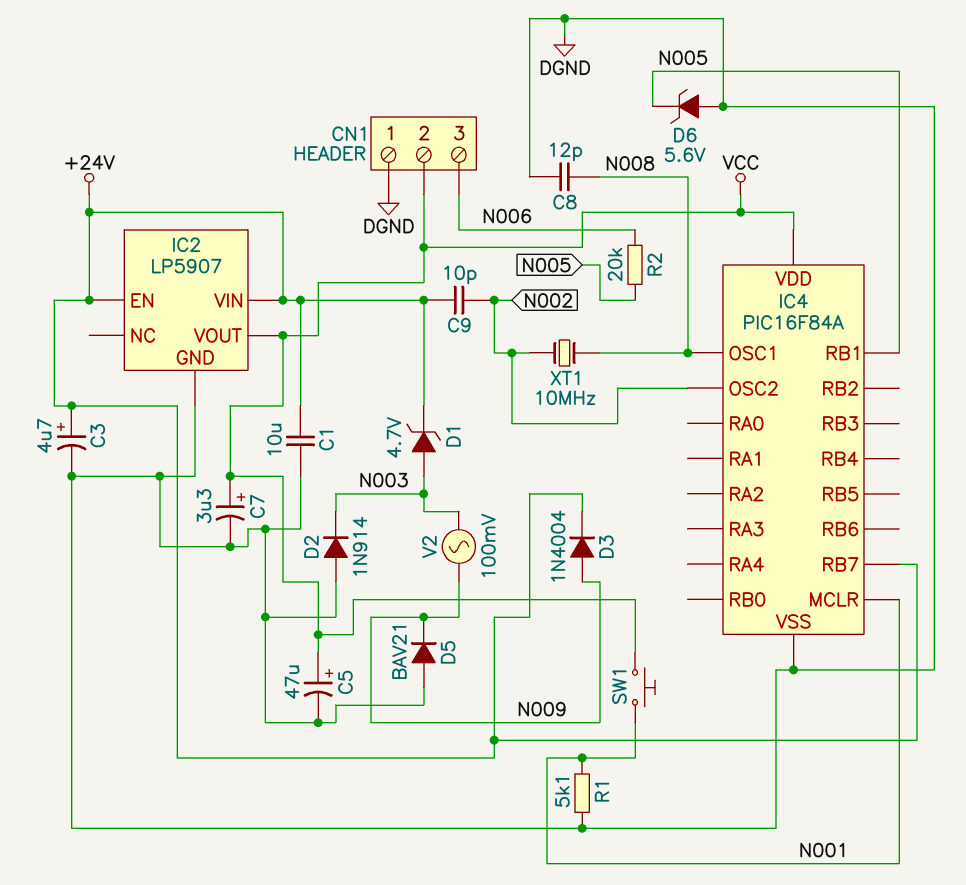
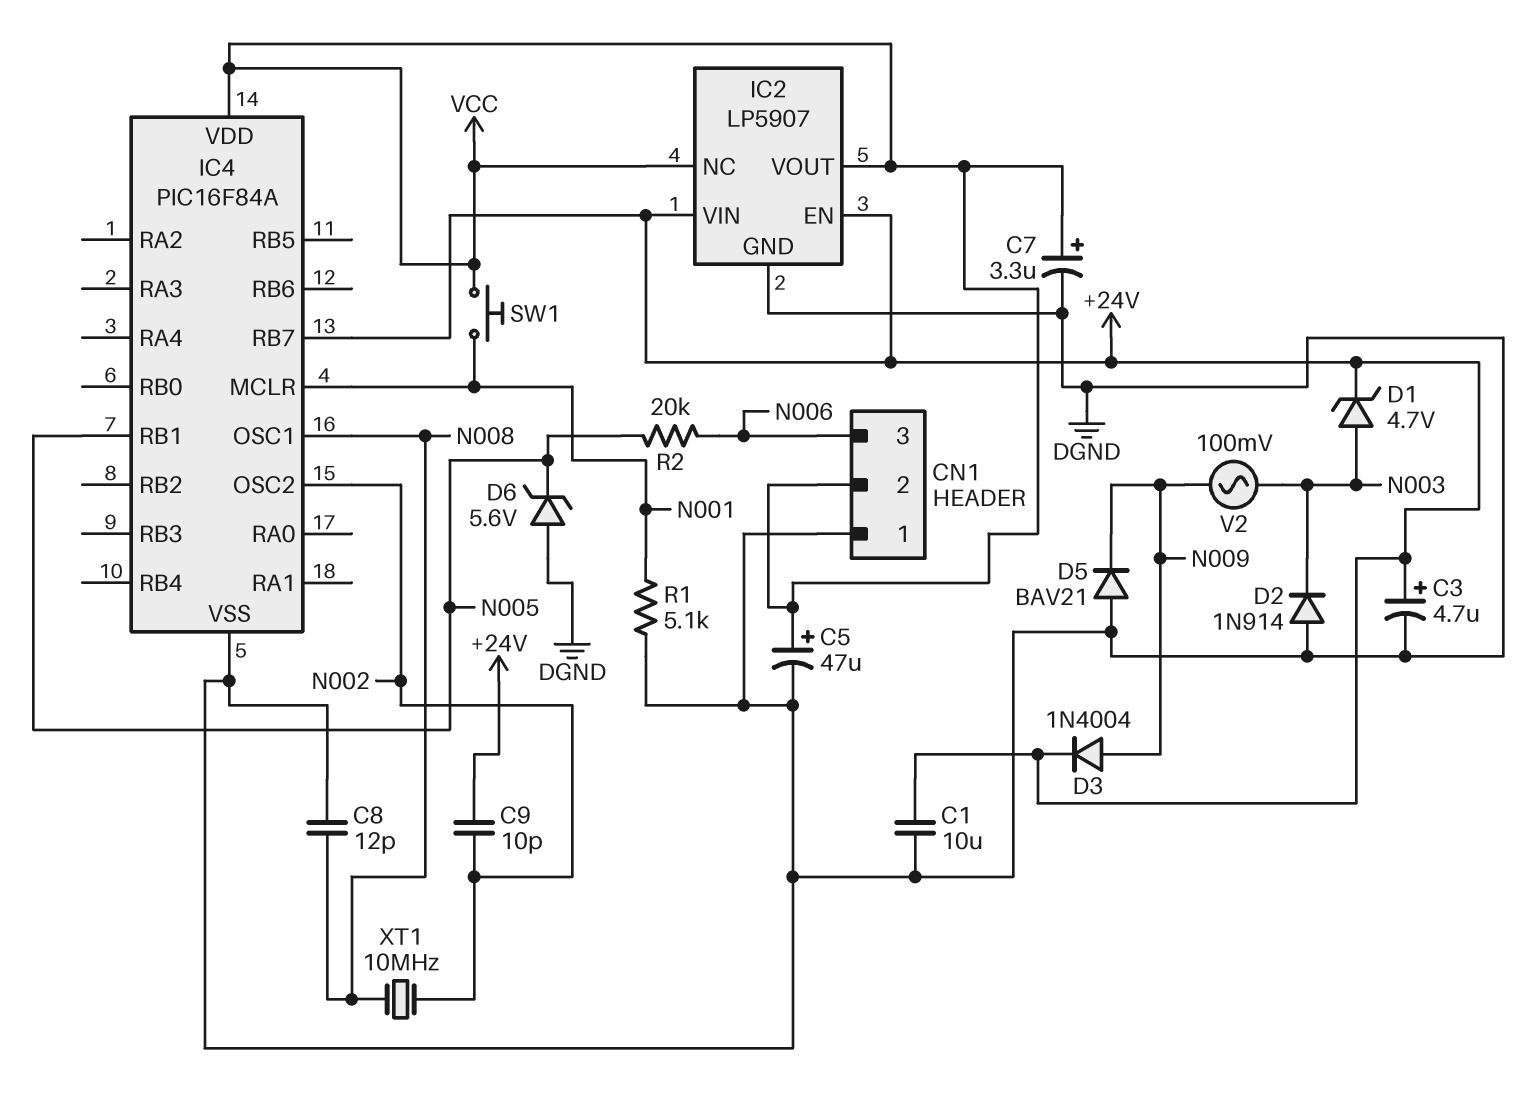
IC2 pin NC: none -> VCC

